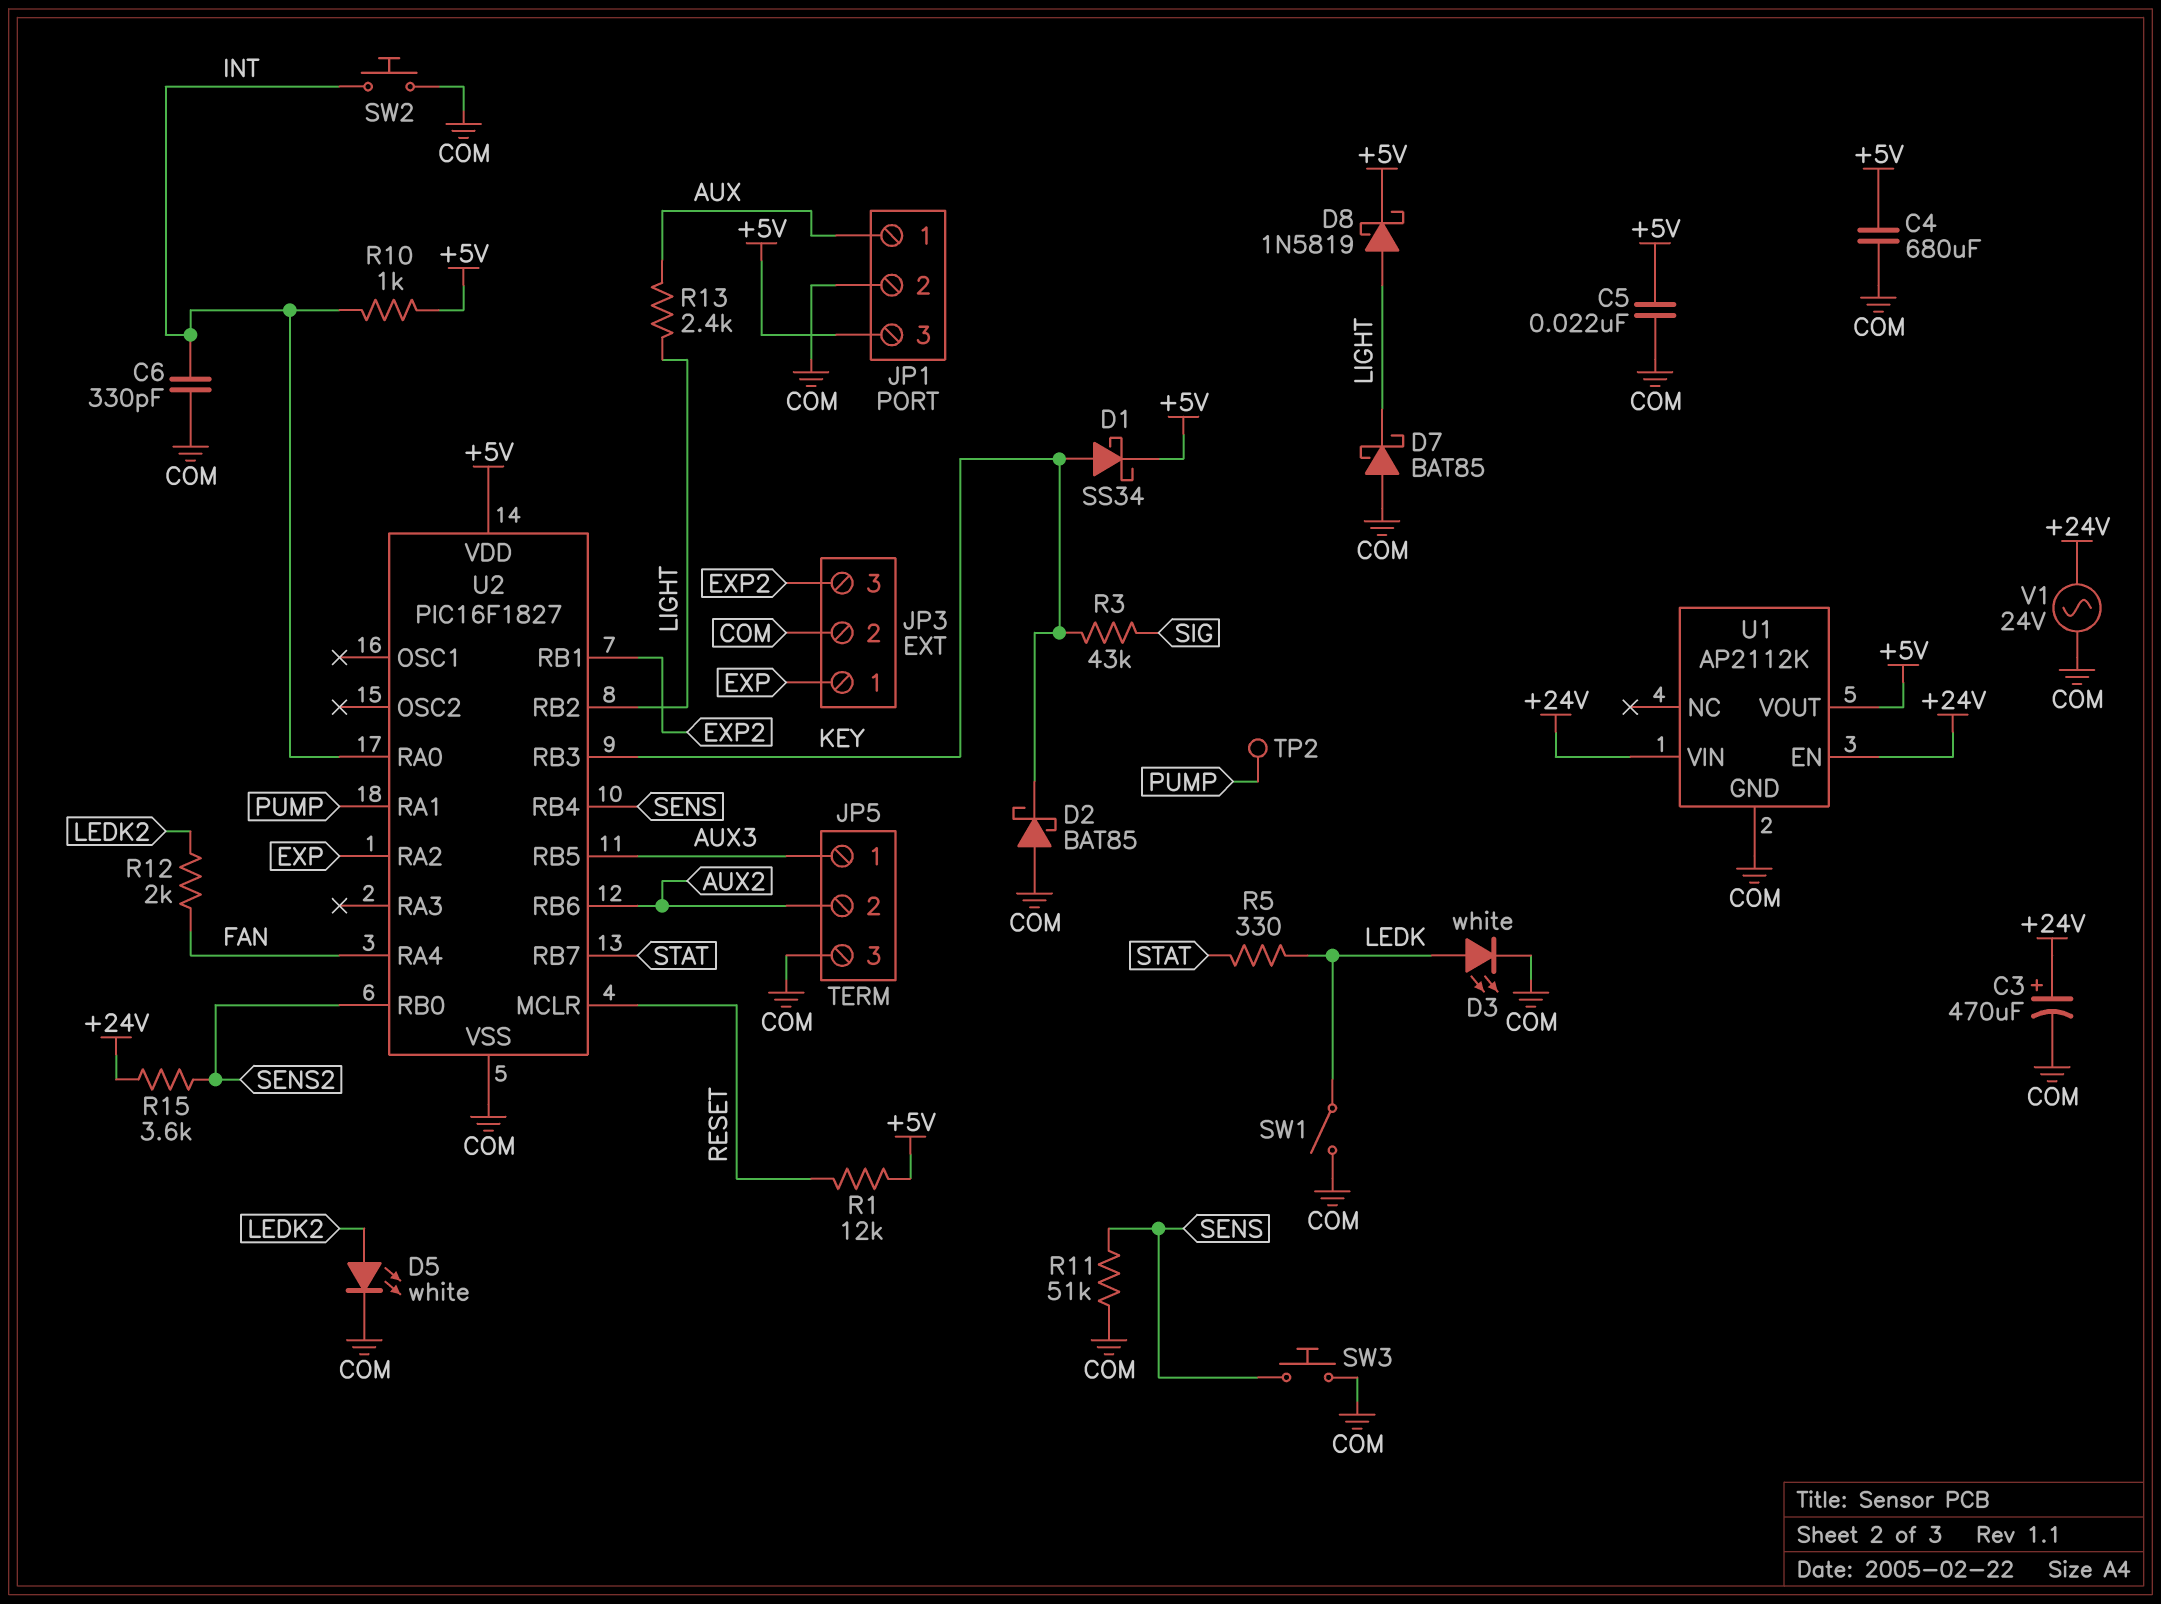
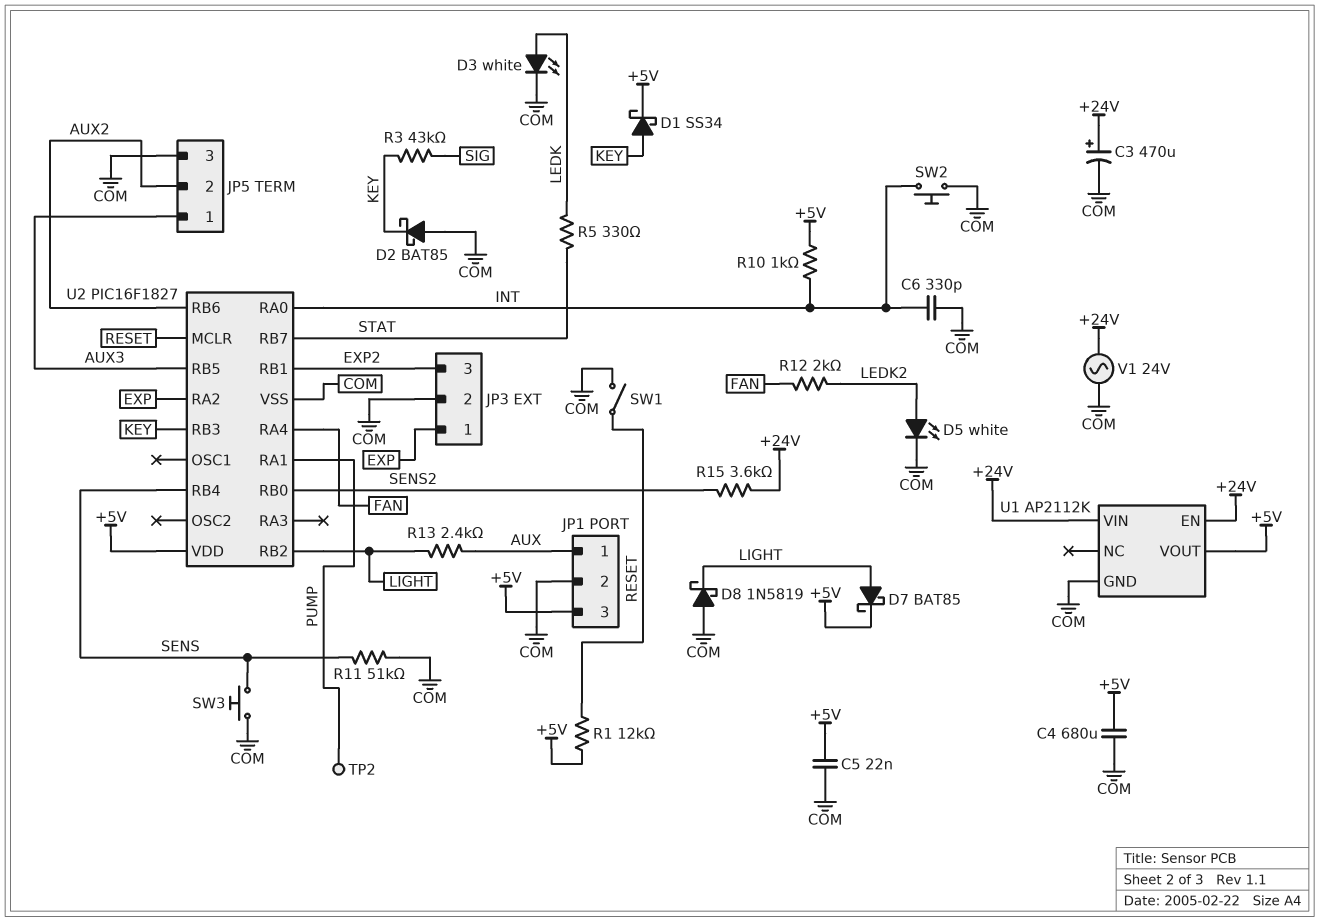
D7: schottky BAT85 (A COM, K LIGHT) -> schottky BAT85 (A LIGHT, K +5V)
D8: schottky 1N5819 (A LIGHT, K +5V) -> schottky 1N5819 (A COM, K LIGHT)
SW1: switch (COM, LEDK) -> switch (COM, RESET)

